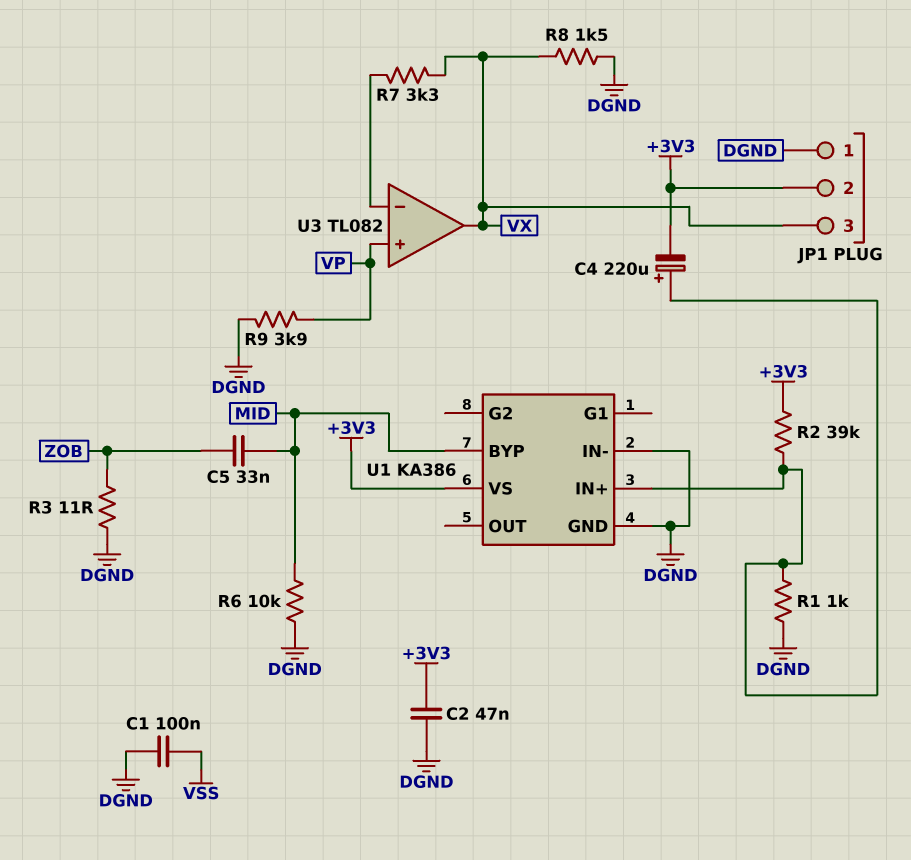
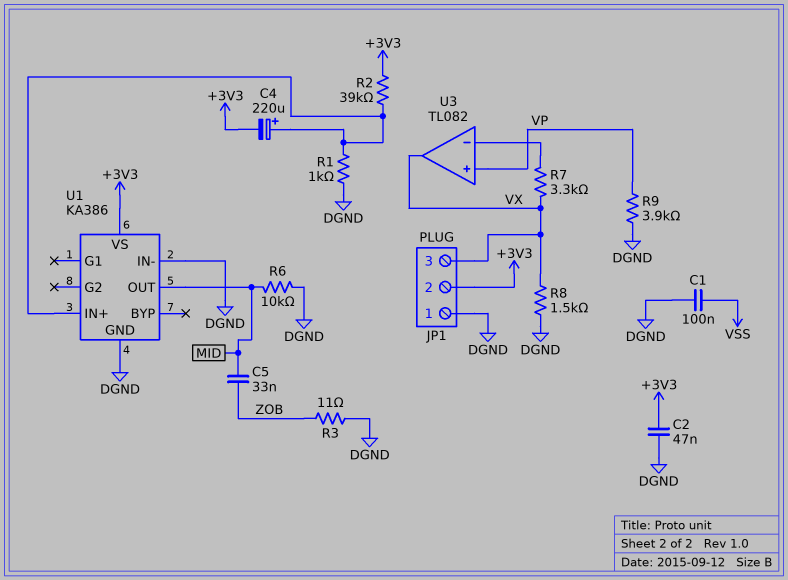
U1 pin BYP: MID -> none
U1 pin OUT: none -> MID

